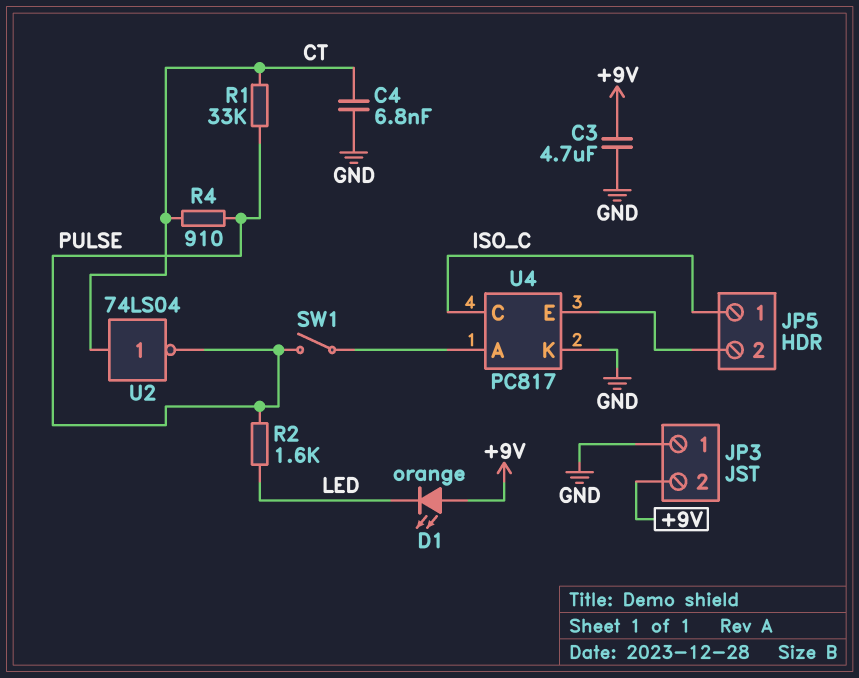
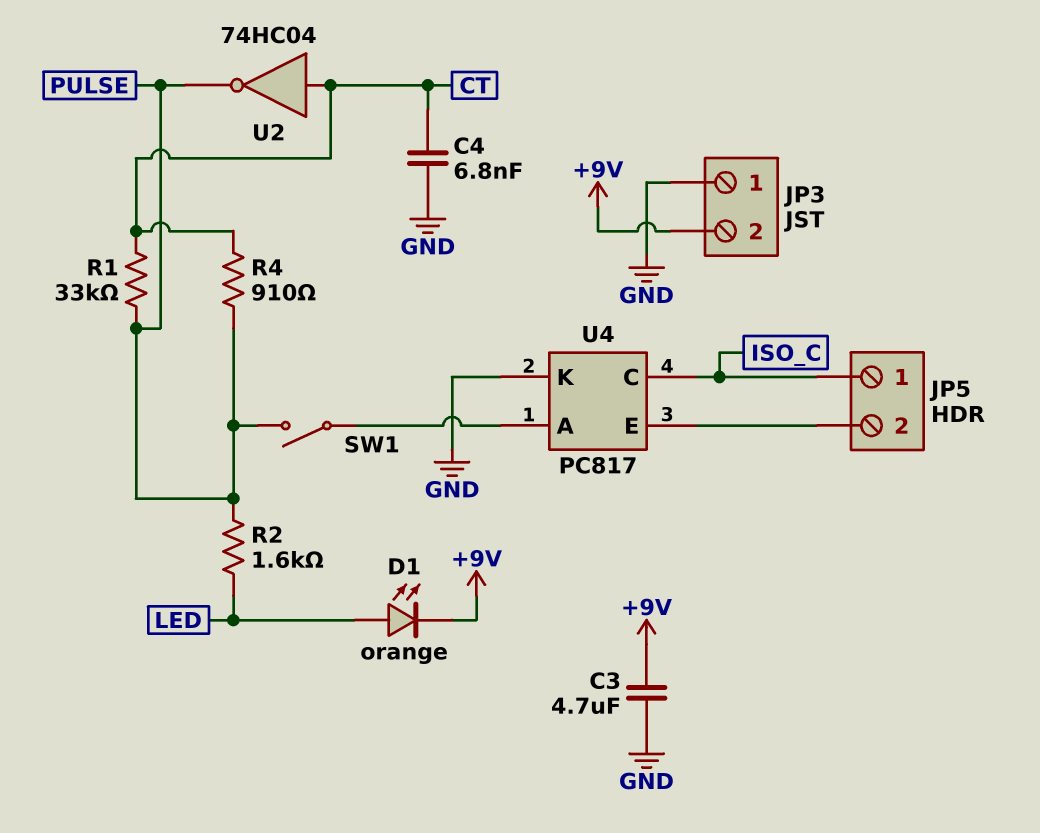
D1: LED orange (A +9V, K LED) -> LED orange (A LED, K +9V)
U2: NOT 74LS04 (in CT, out PULSE) -> NOT 74HC04 (in CT, out PULSE)

